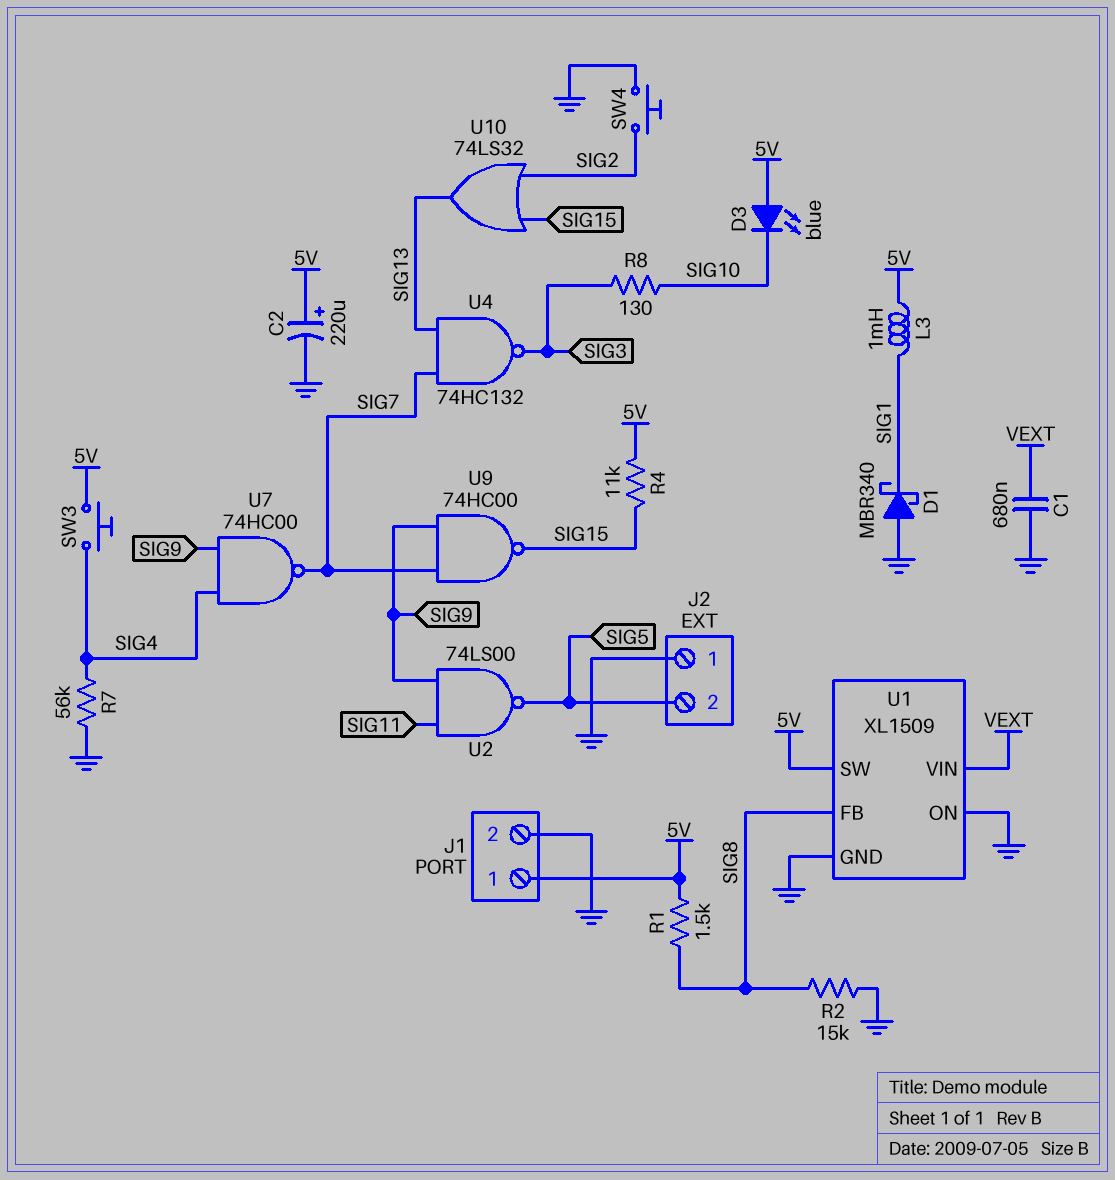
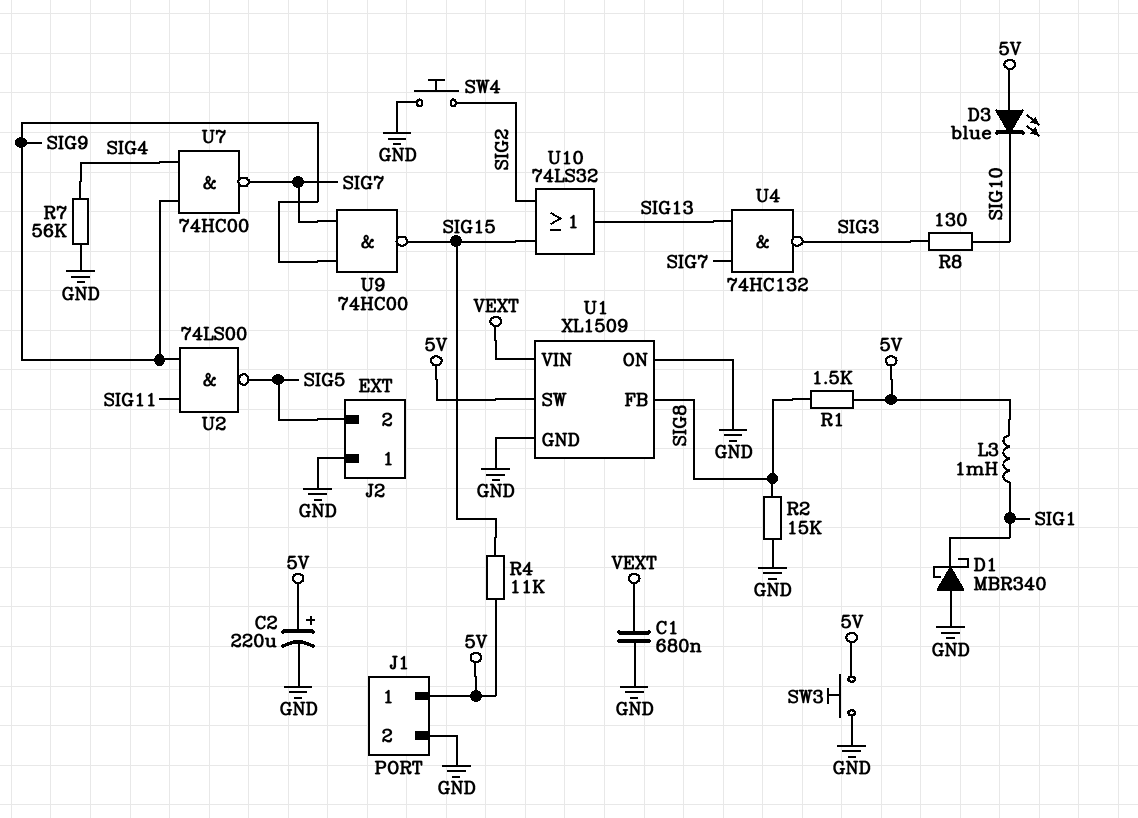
SW3: button (5V, SIG4) -> button (5V, GND)

